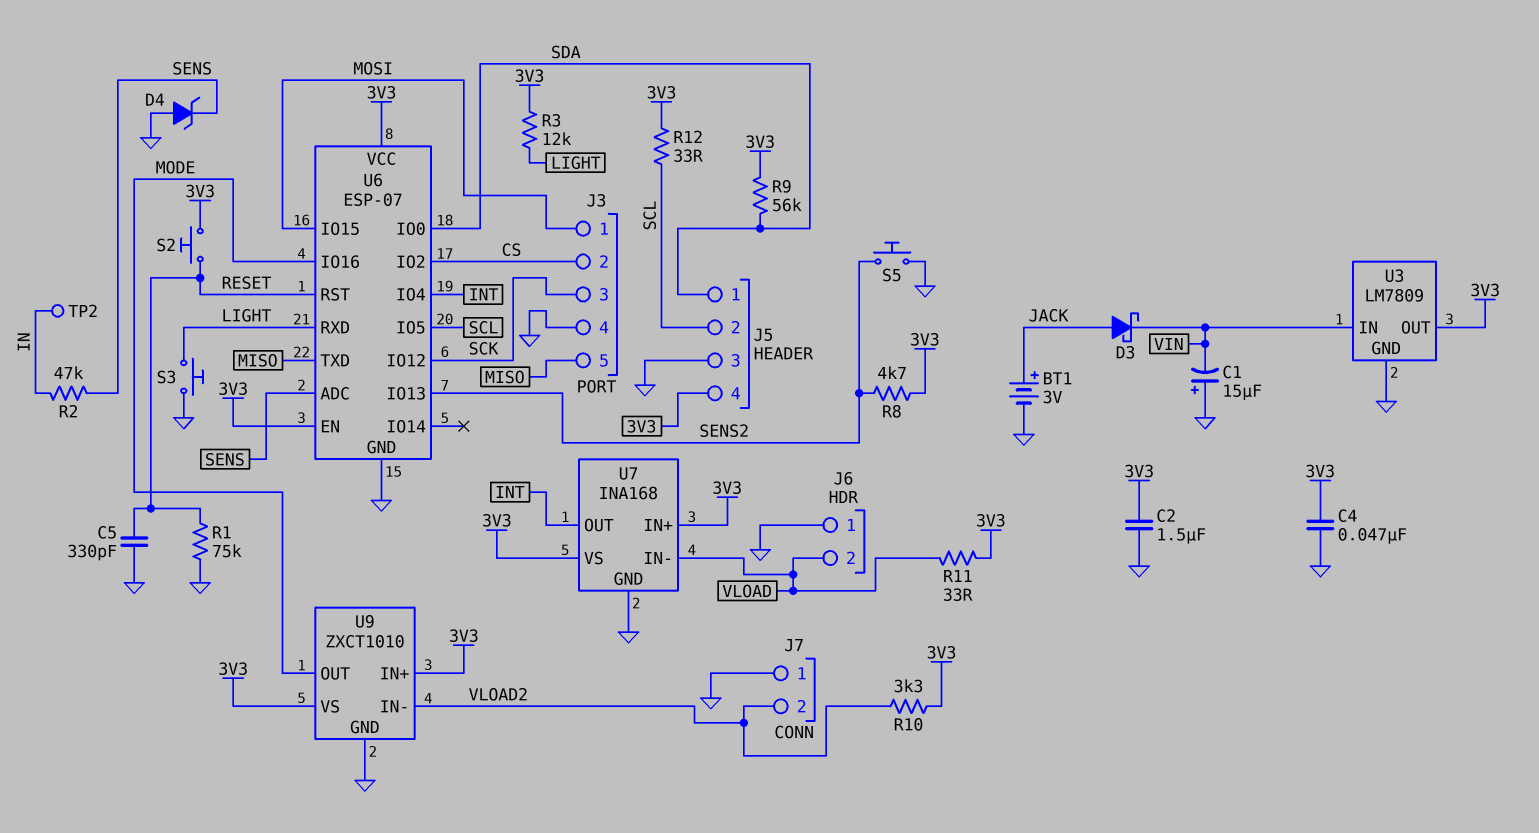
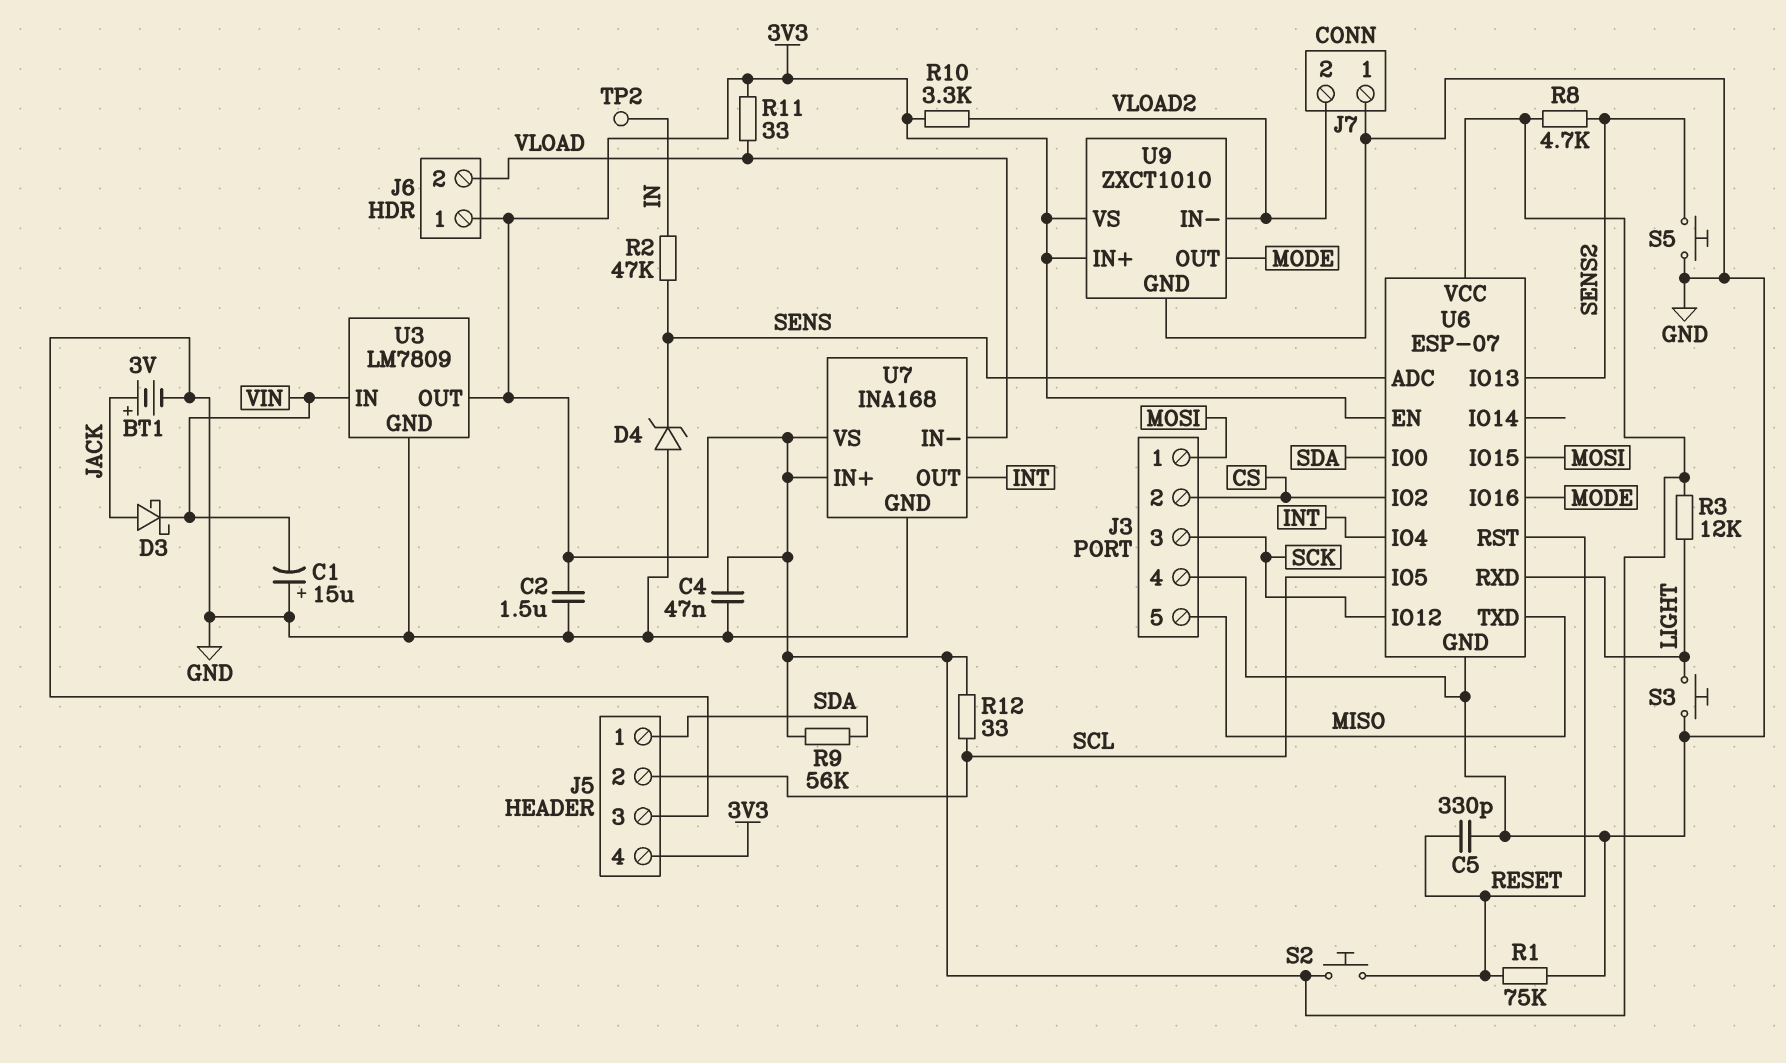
J6 pin 1: GND -> 3V3

